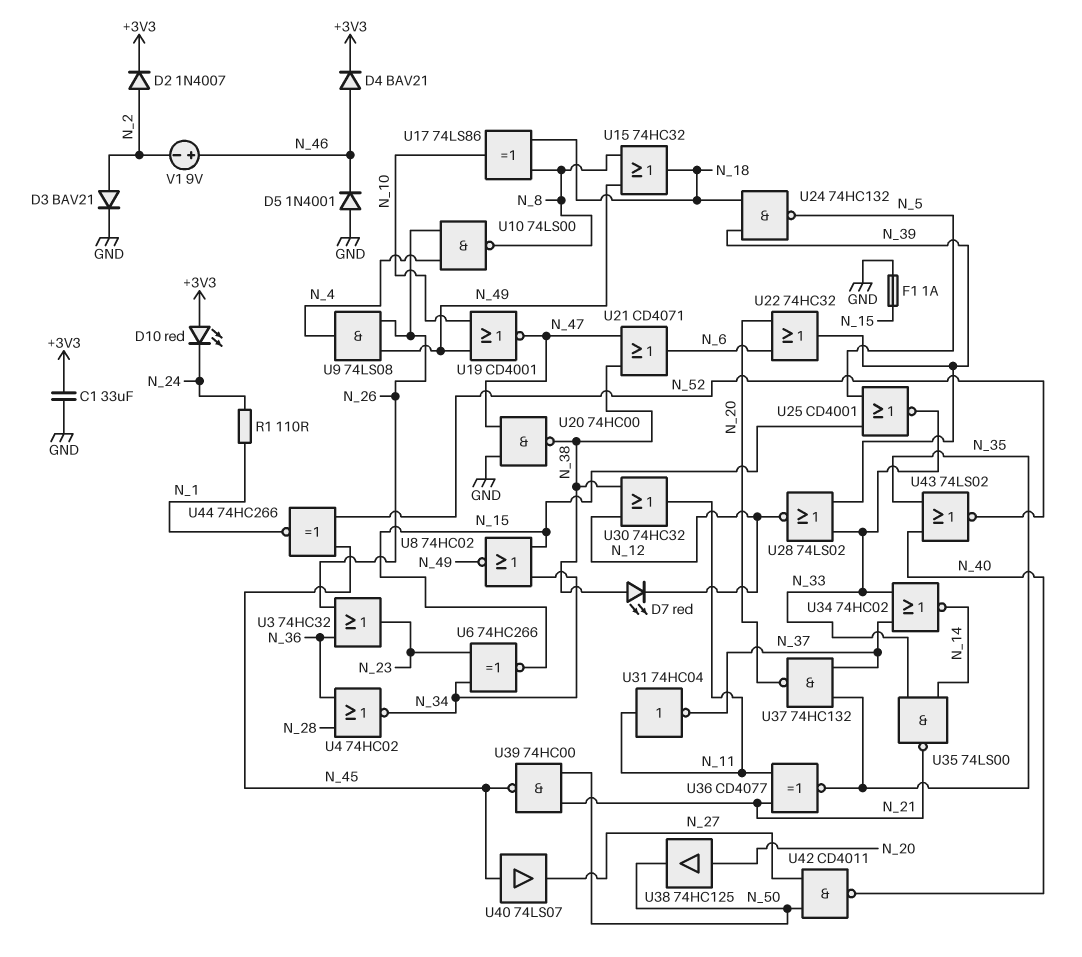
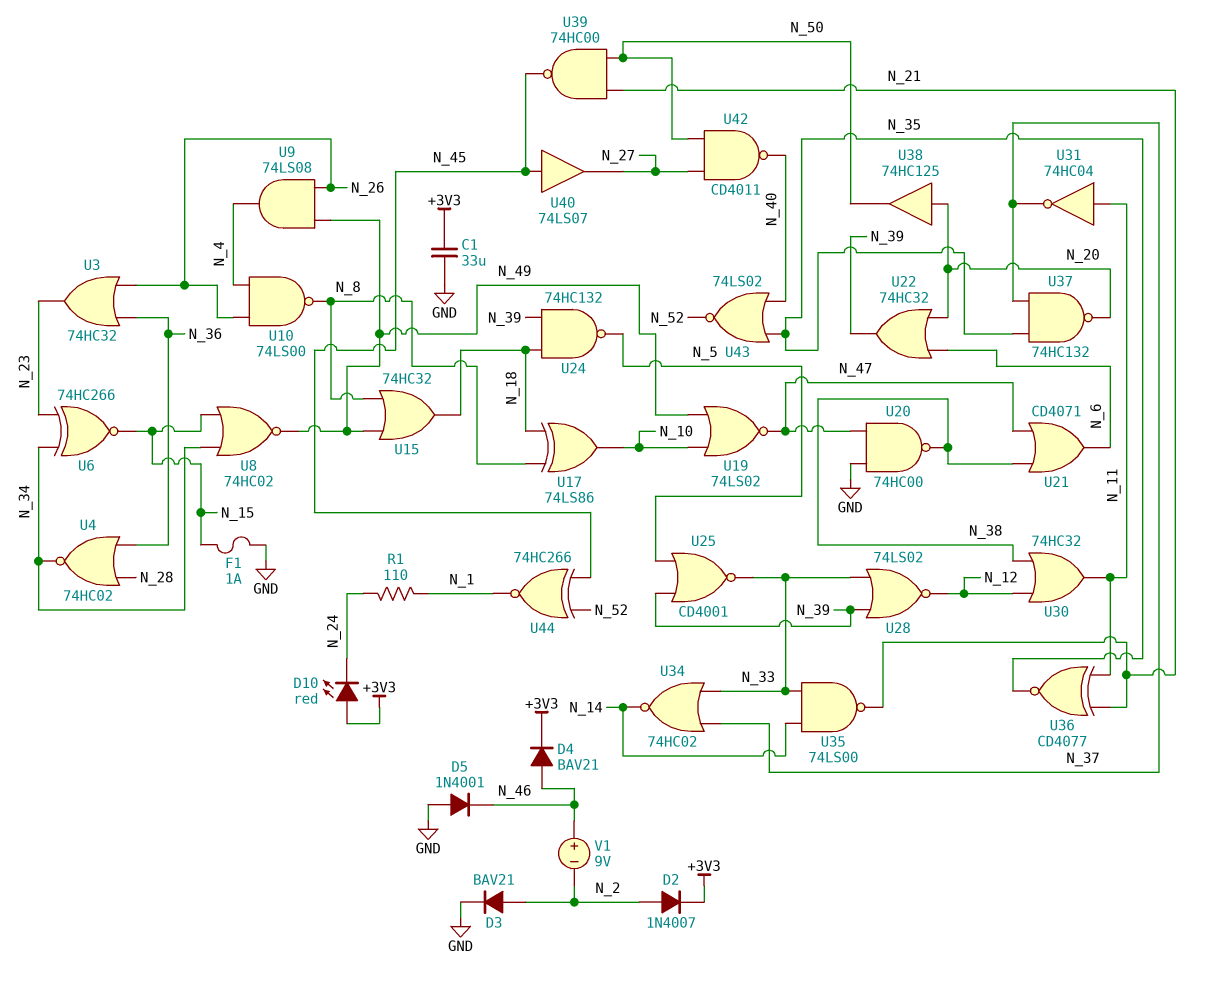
D7: LED red (A N_38, K N_12) -> none
U19: NOR CD4001 (in N_10, in N_49, out N_47) -> NOR 74LS02 (in N_10, in N_49, out N_47)
U25: NOR CD4001 (in N_5, in N_15, out N_33) -> NOR CD4001 (in N_5, in N_39, out N_33)

